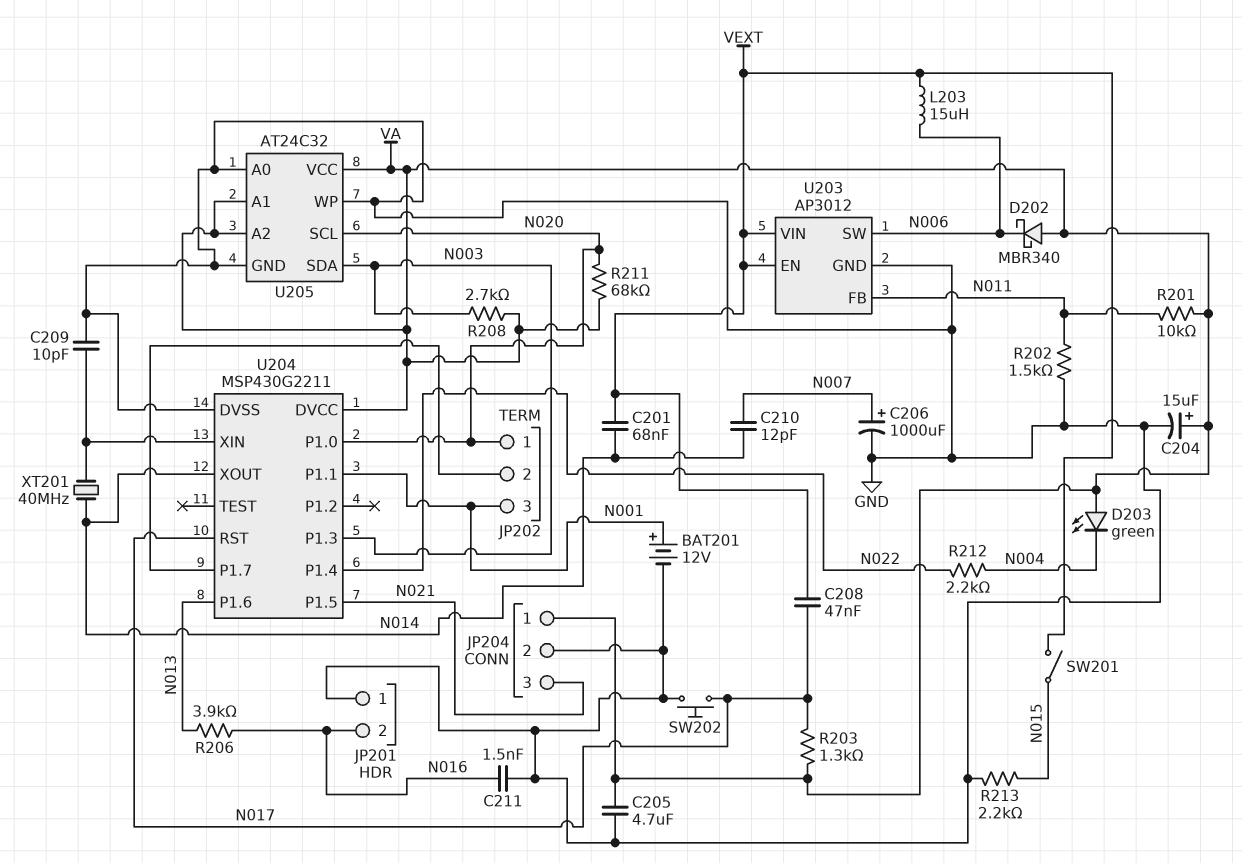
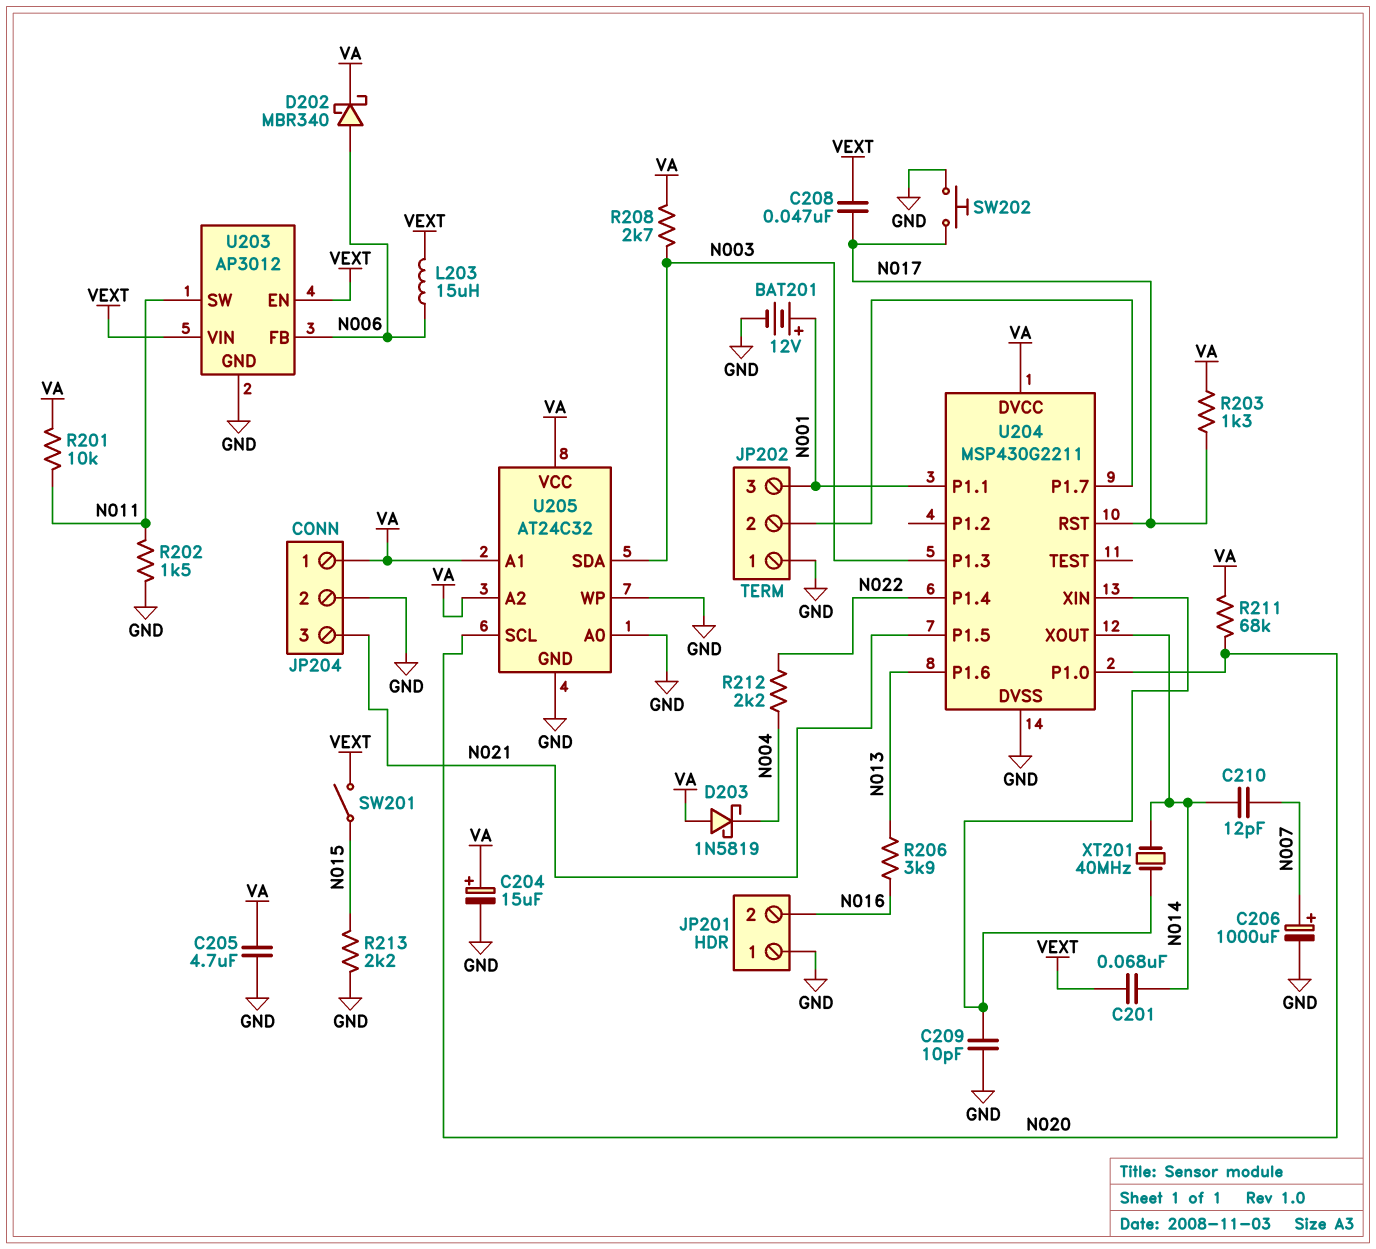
C211: 1.5nF (GND, N016) -> none
D202: schottky MBR340 (A VA, K N006) -> schottky MBR340 (A N006, K VA)
D203: LED green (A VA, K N004) -> schottky 1N5819 (A VA, K N004)
JP202 pin 1: N020 -> GND
U203 pin FB: N011 -> N006
U203 pin SW: N006 -> N011

